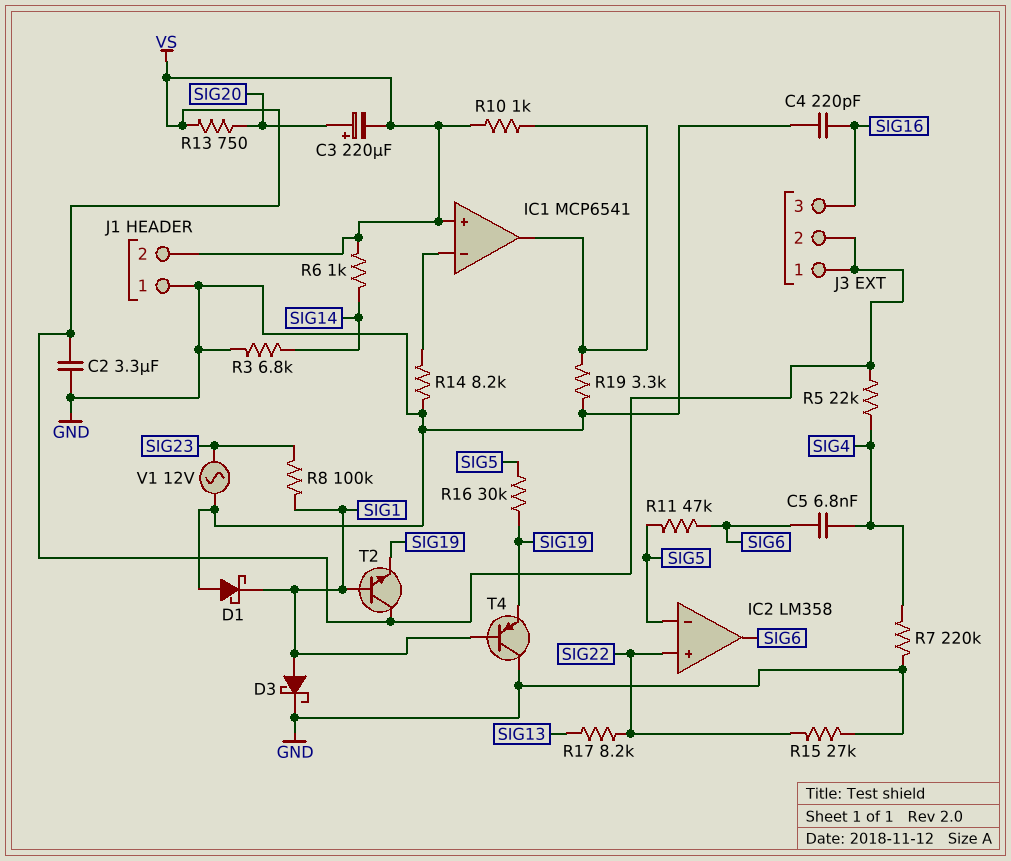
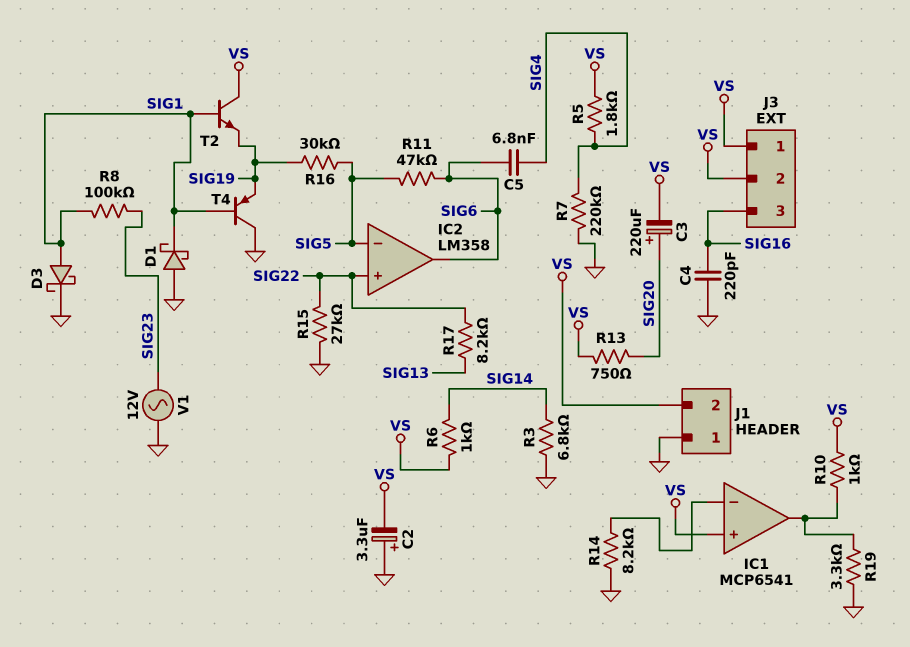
C2: 3.3uF (GND, VS) -> 3.3uF (plus GND, minus VS)
R5: 22k (SIG4, VS) -> 1.8k (SIG4, VS)

